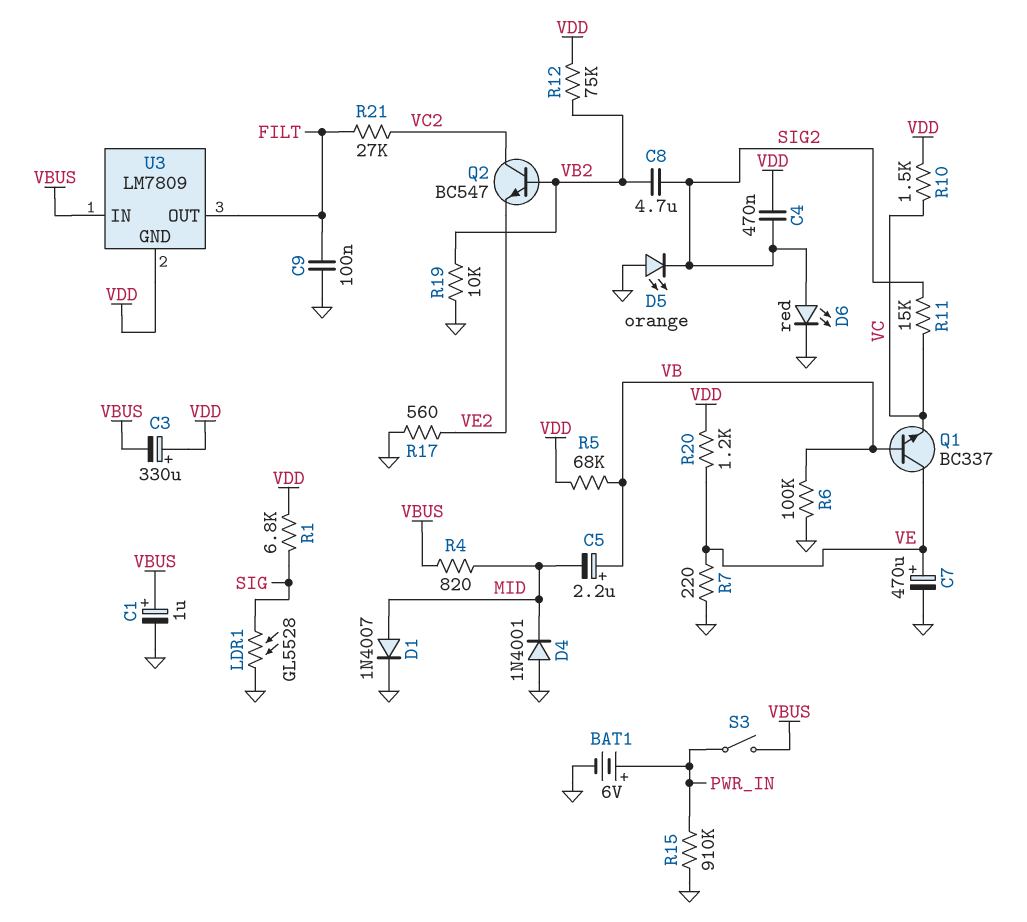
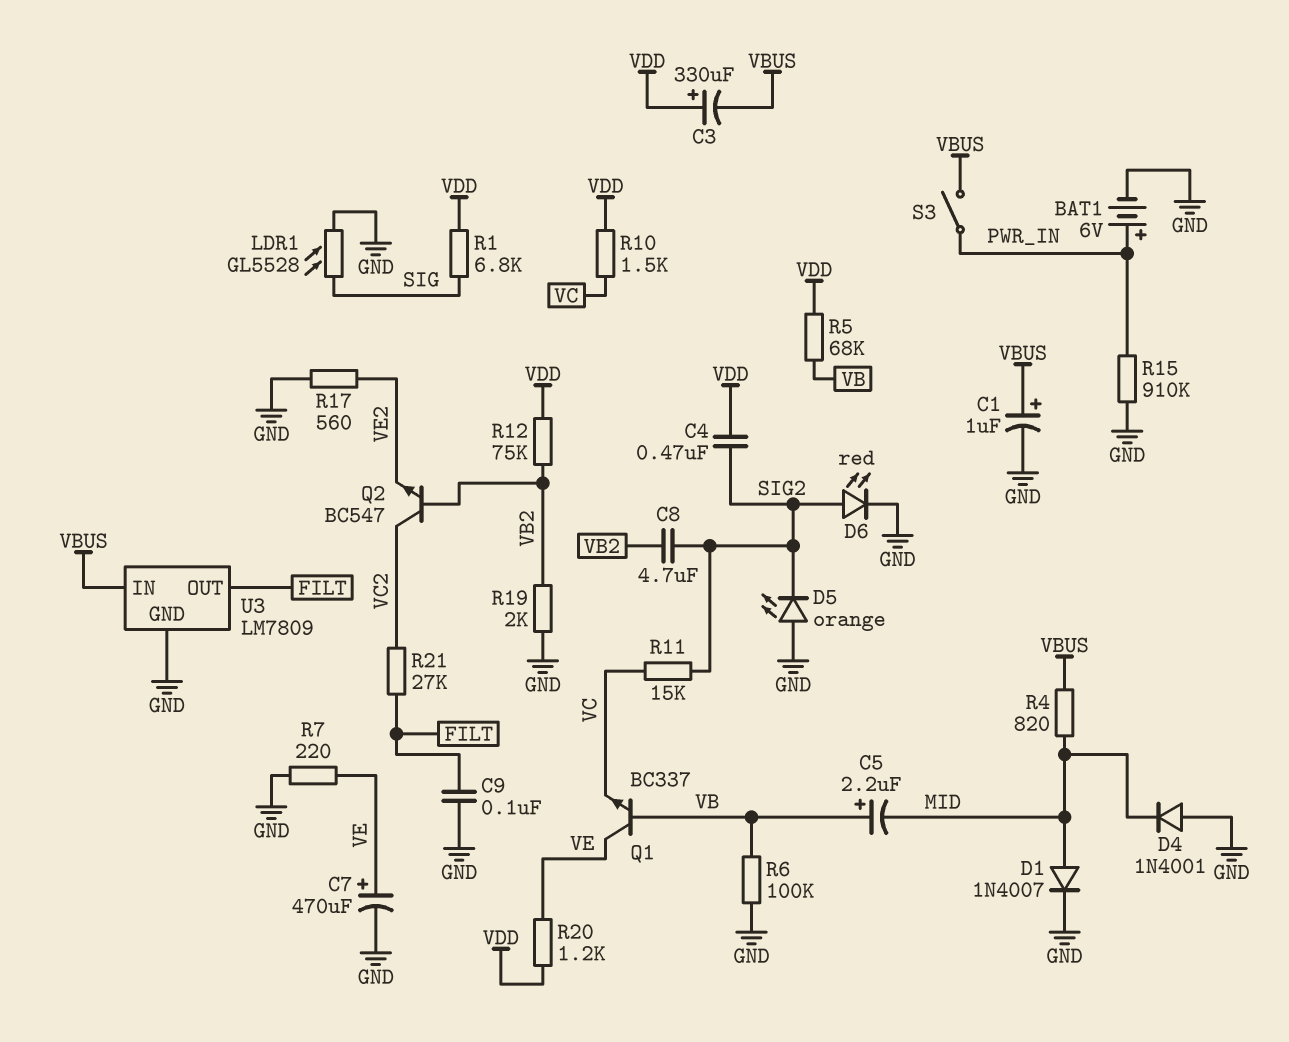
R19: 10k (GND, VB2) -> 2k (GND, VB2)
U3 pin GND: VDD -> GND

